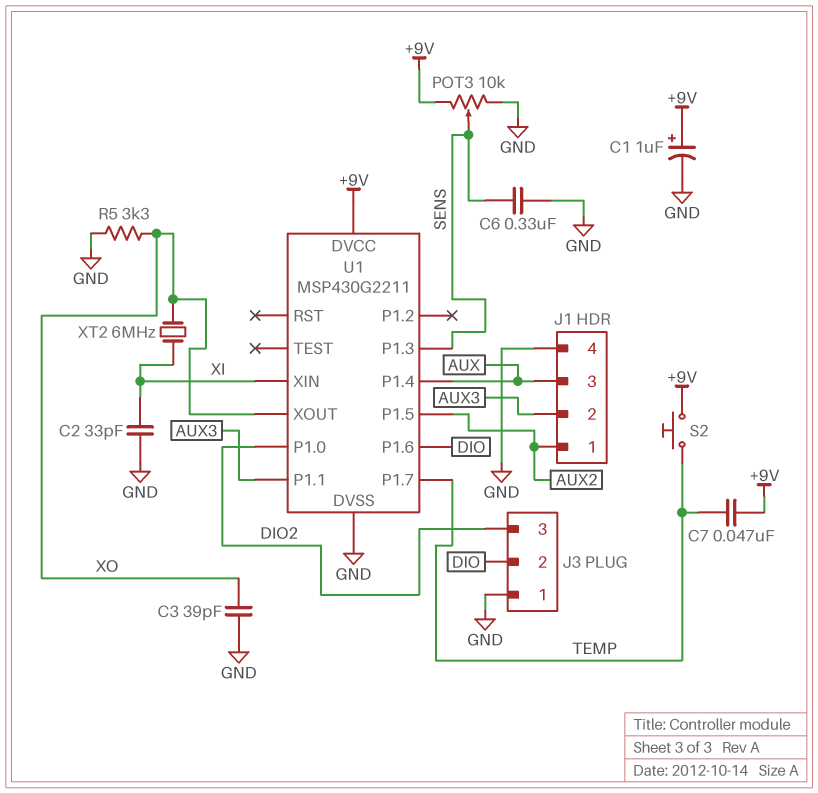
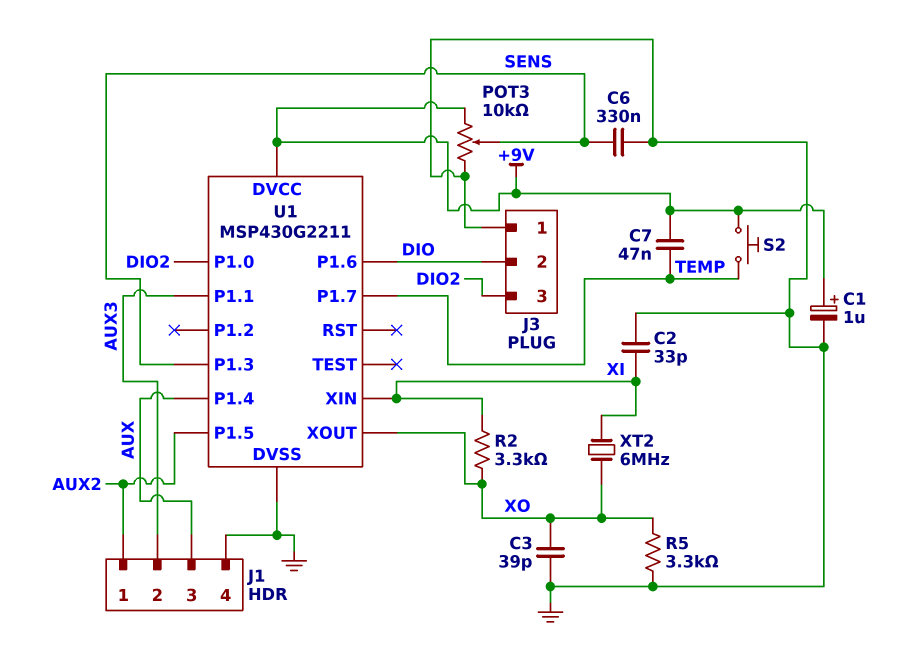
R2: none -> 3.3k (XI, XO)

